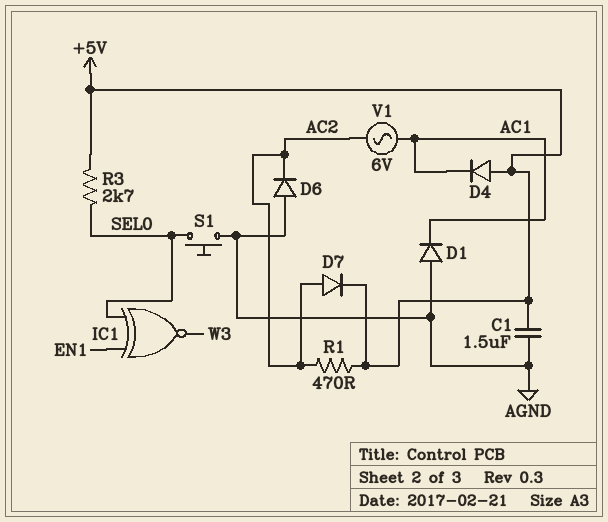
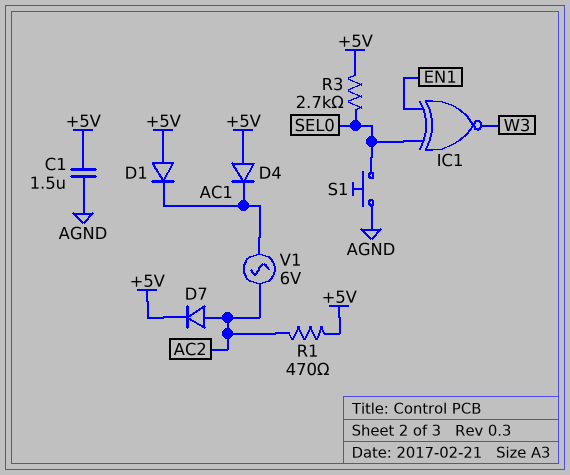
D1: diode (A AGND, K AC1) -> diode (A +5V, K AC1)
D6: diode (A AGND, K AC2) -> none

